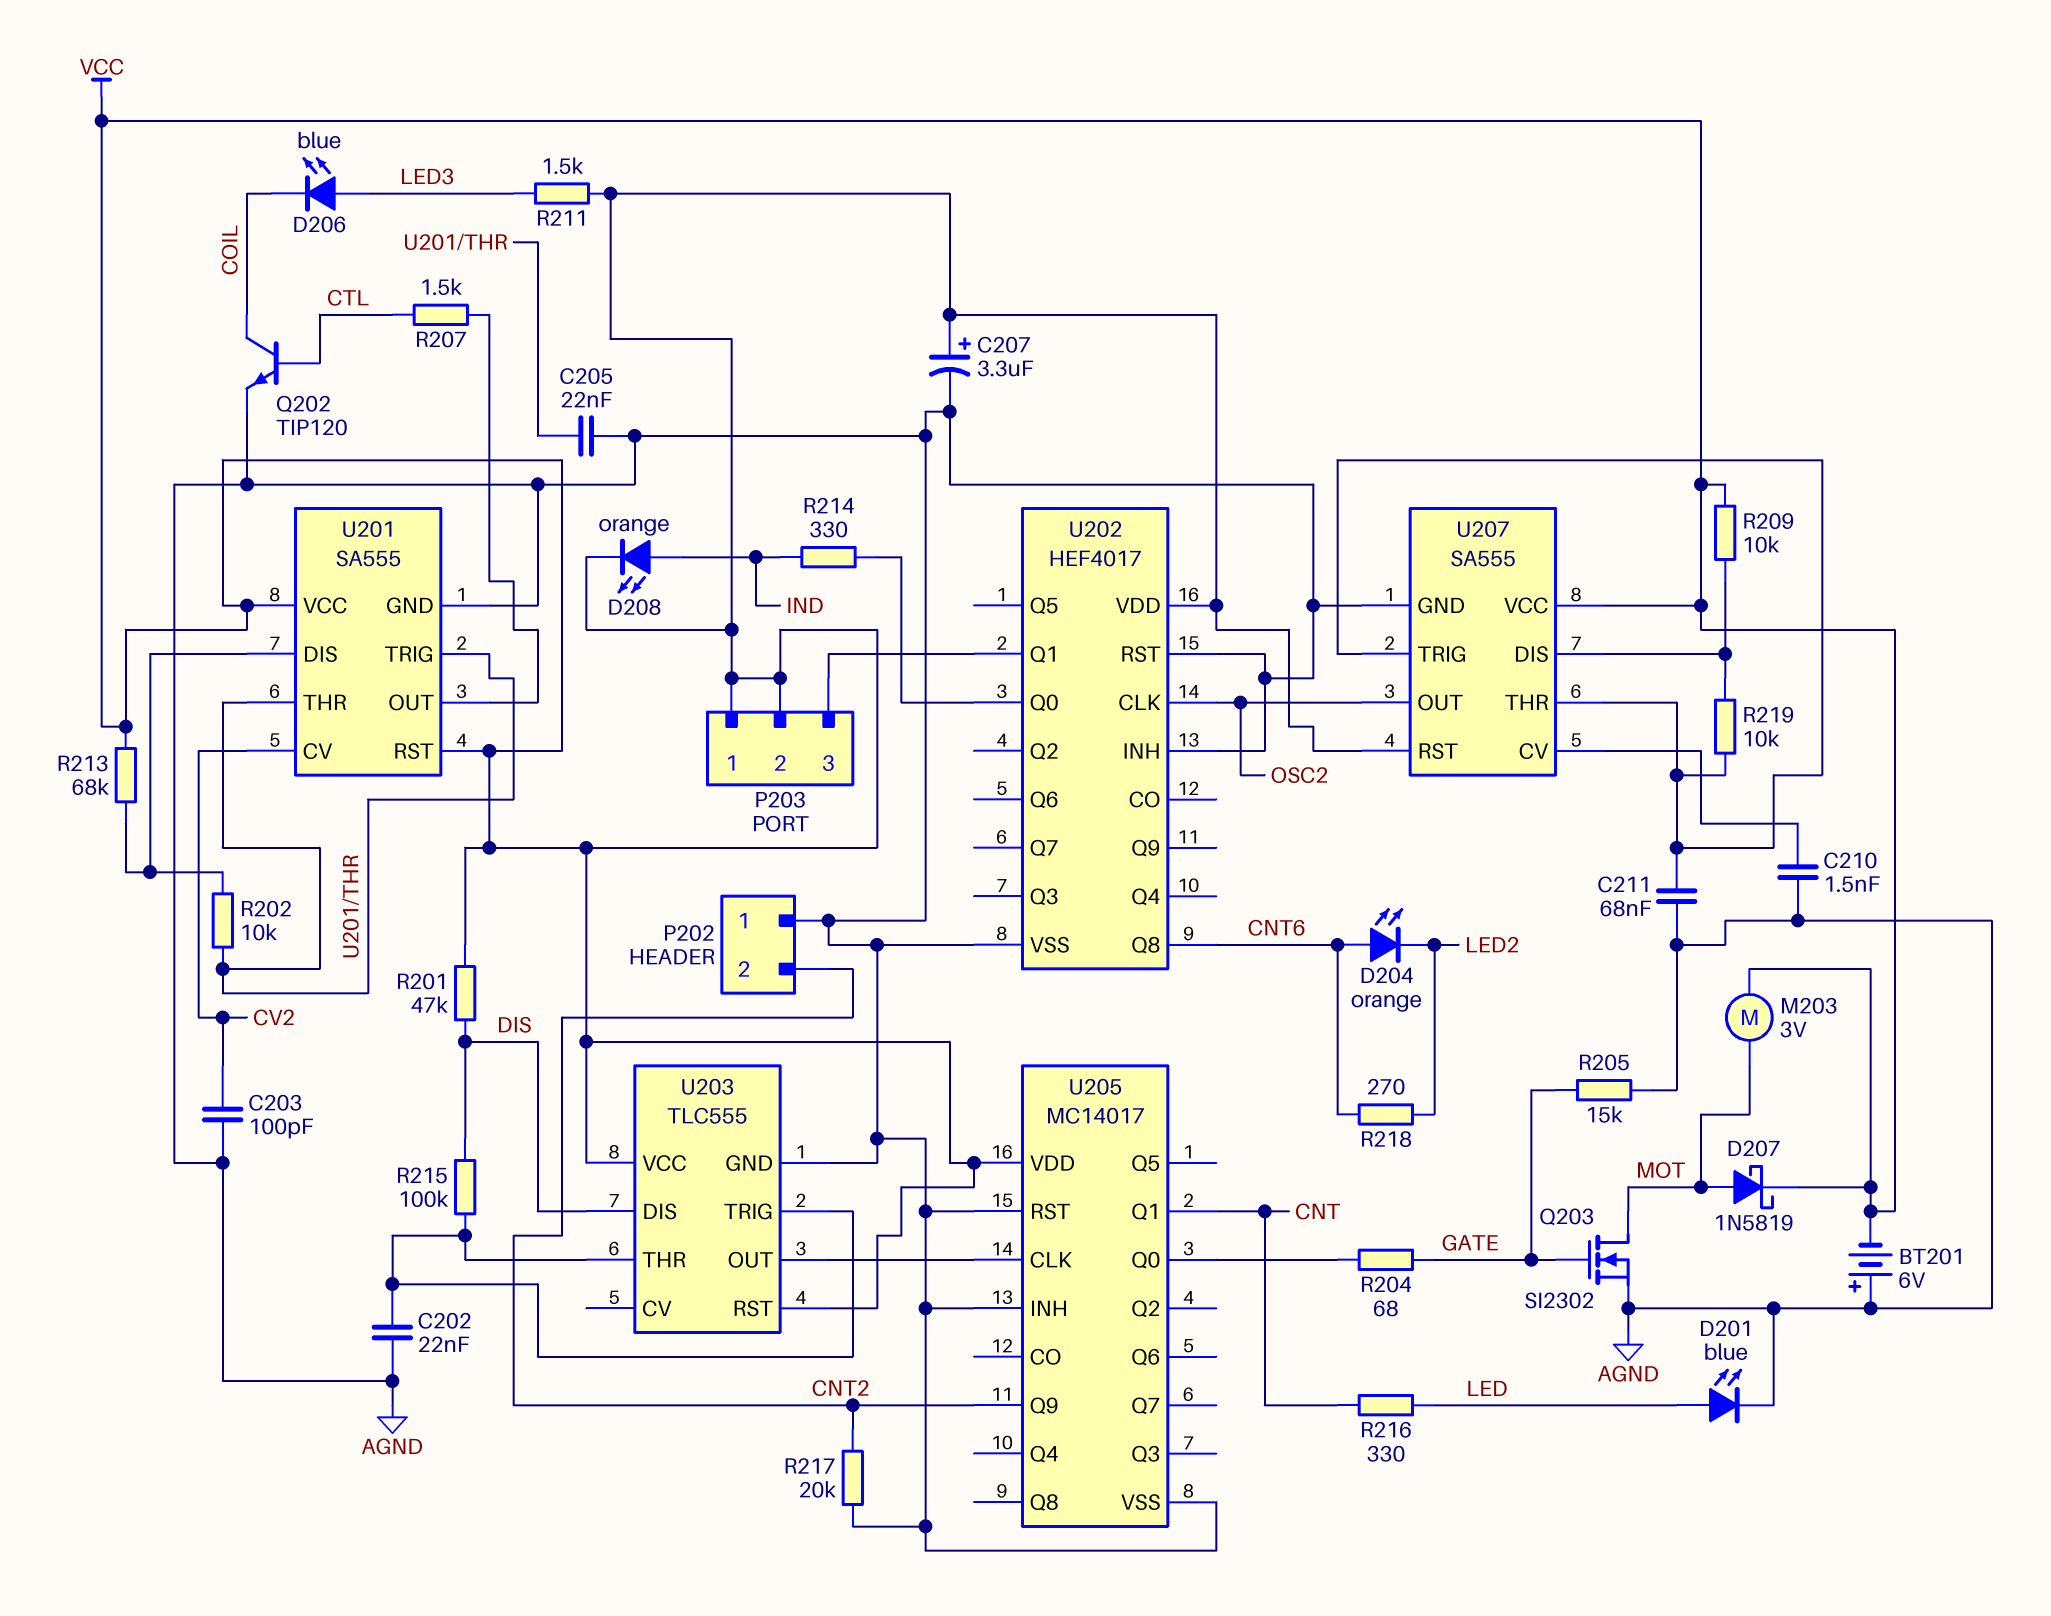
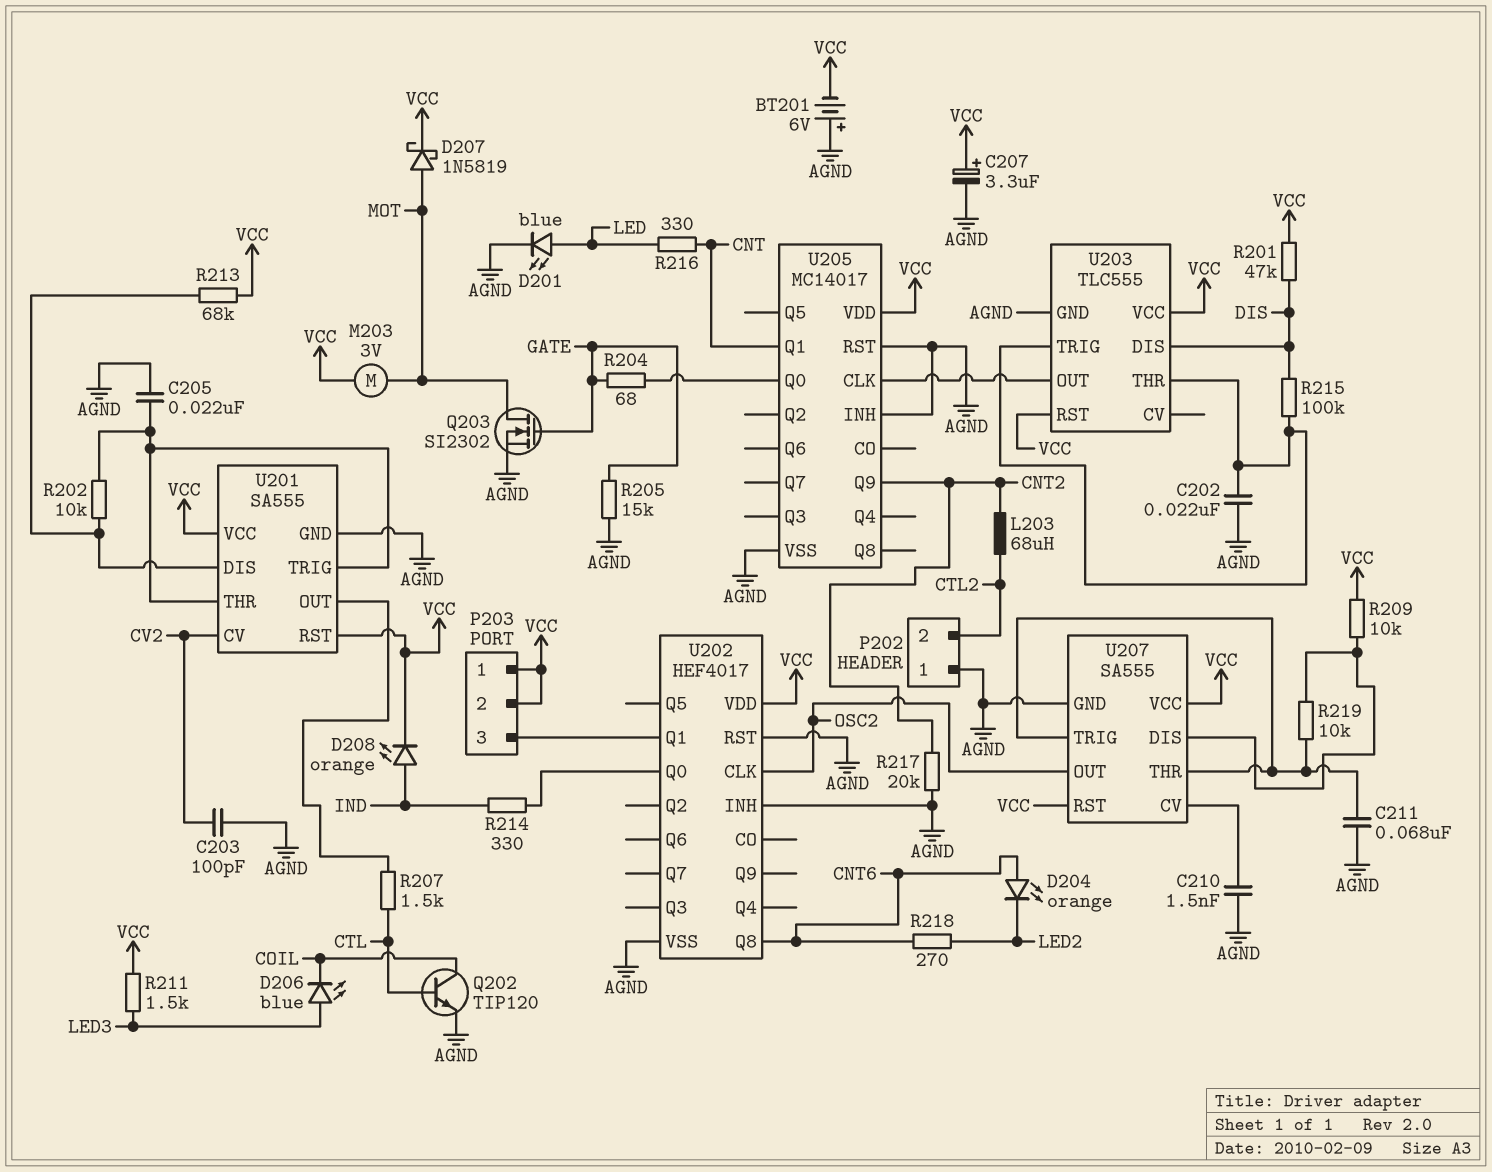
L203: none -> 68uH (CNT2, CTL2)
P202 pin 2: CNT2 -> CTL2

